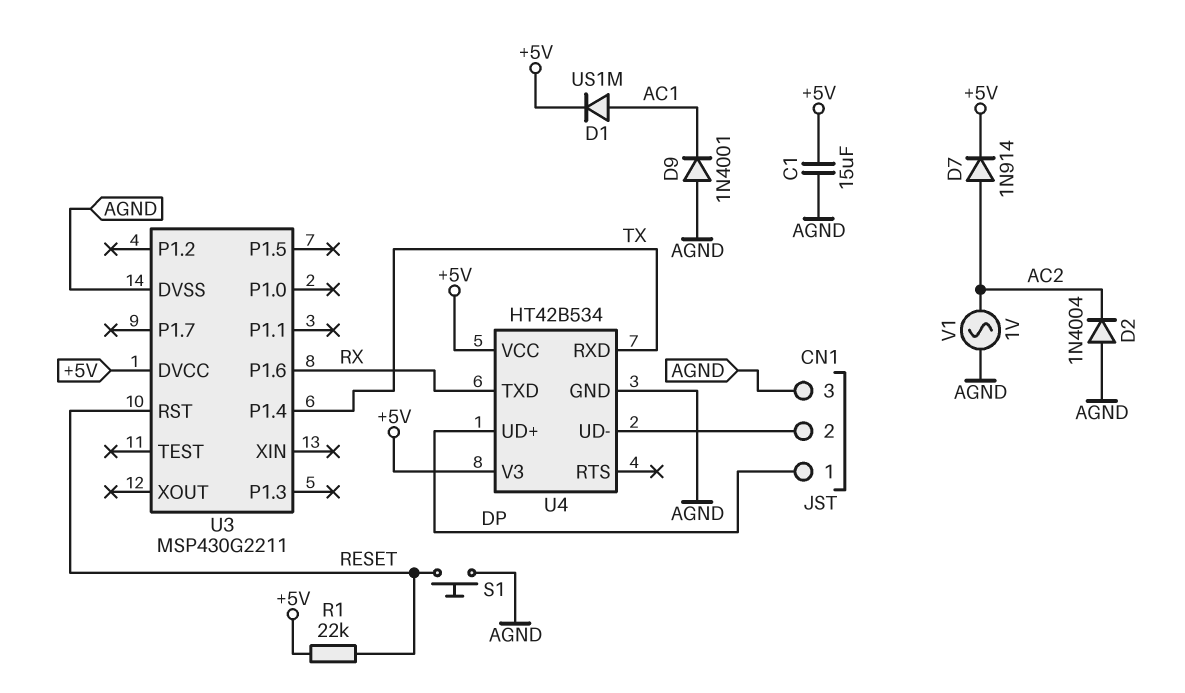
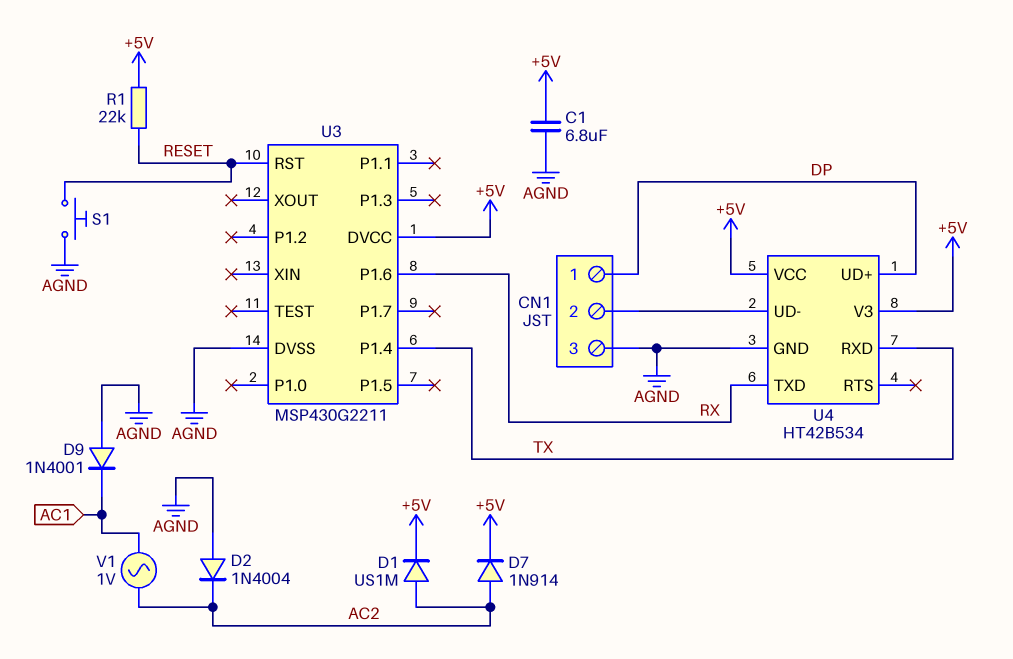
C1: 15uF (+5V, AGND) -> 6.8uF (+5V, AGND)
D1: diode US1M (A AC1, K +5V) -> diode US1M (A AC2, K +5V)
V1: AC 1V (AC2, AGND) -> AC 1V (AC1, AC2)

